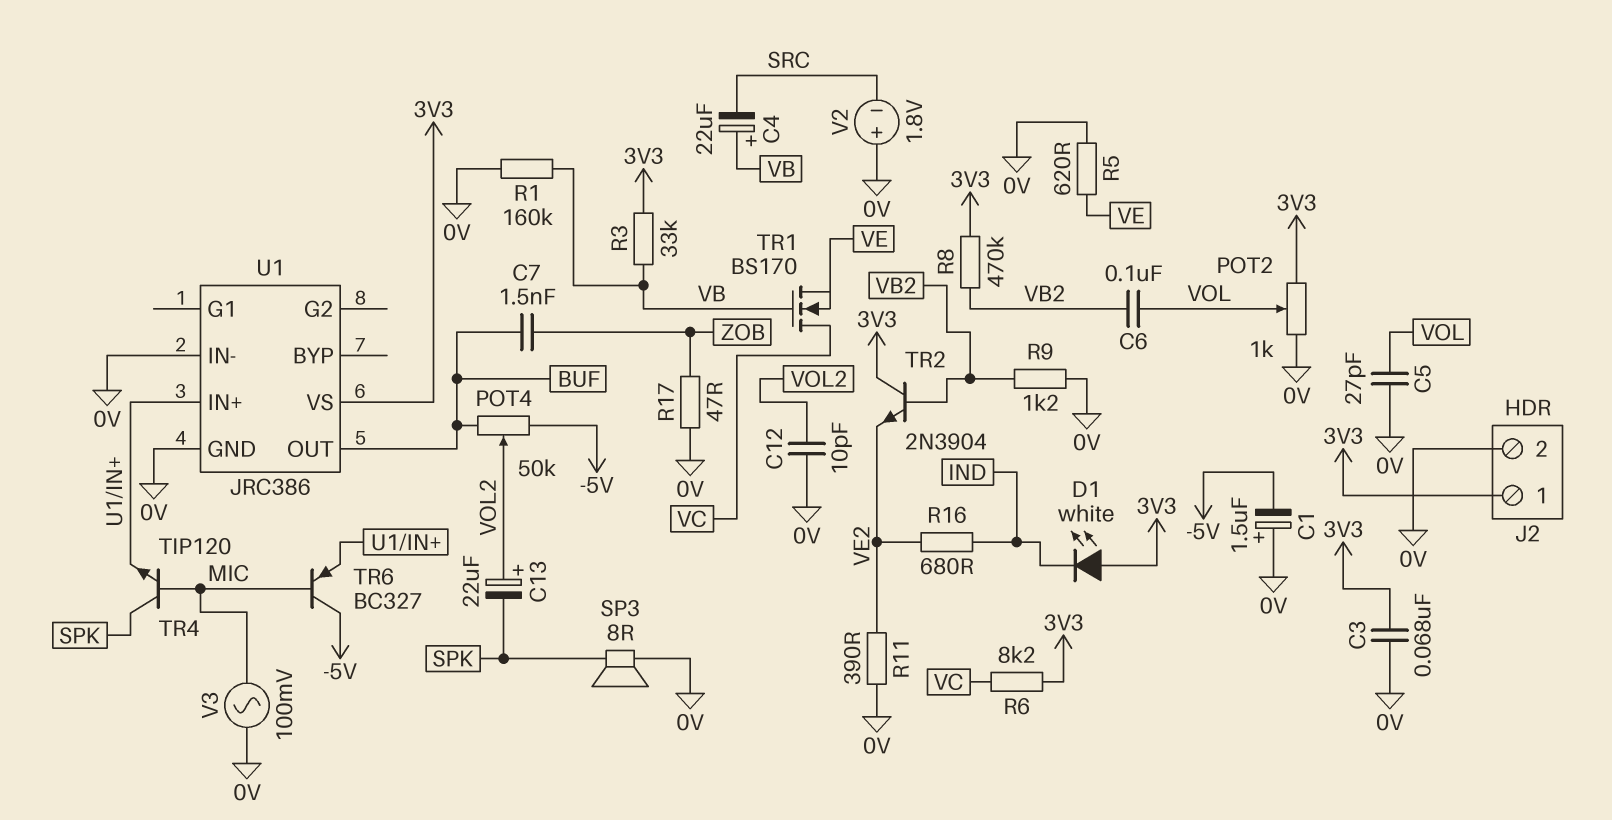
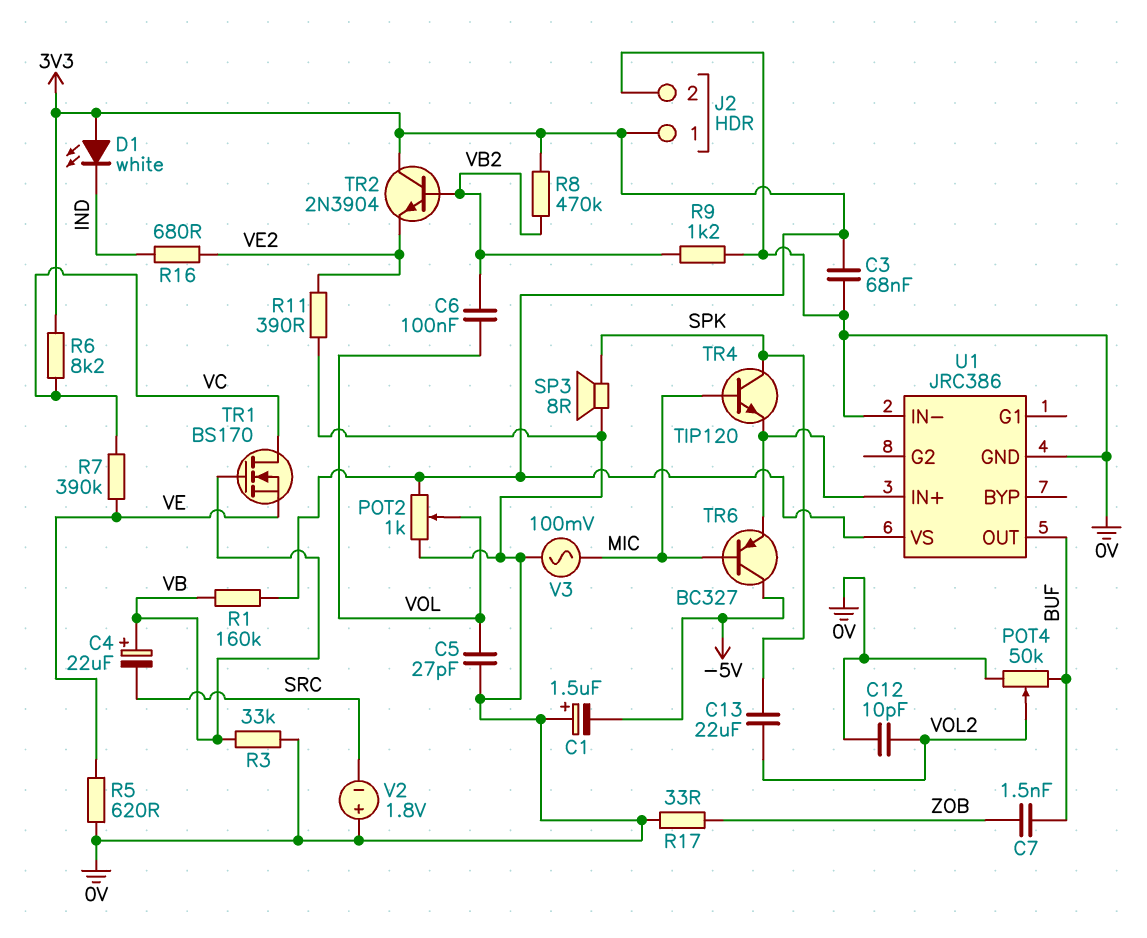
C13: 22uF (plus VOL2, minus SPK) -> 22uF (SPK, VOL2)
POT4: 50k (-5V, BUF, wiper VOL2) -> 50k (0V, BUF, wiper VOL2)
R1: 160k (0V, VB) -> 160k (3V3, VB)
R3: 33k (3V3, VB) -> 33k (0V, VB)
R7: none -> 390k (VC, VE)
R17: 47 (0V, ZOB) -> 33 (0V, ZOB)

